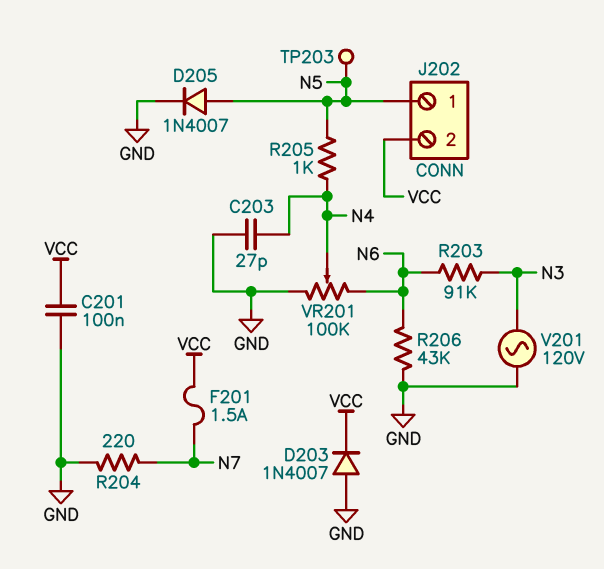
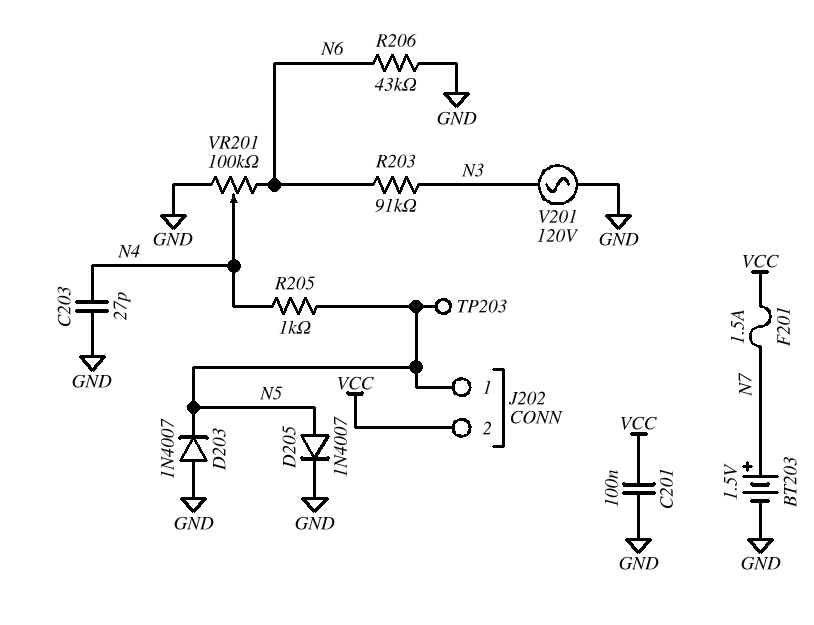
BT203: none -> 1.5V (plus N7, minus GND)
D203: diode 1N4007 (A GND, K VCC) -> diode 1N4007 (A GND, K N5)
R204: 220 (GND, N7) -> none

